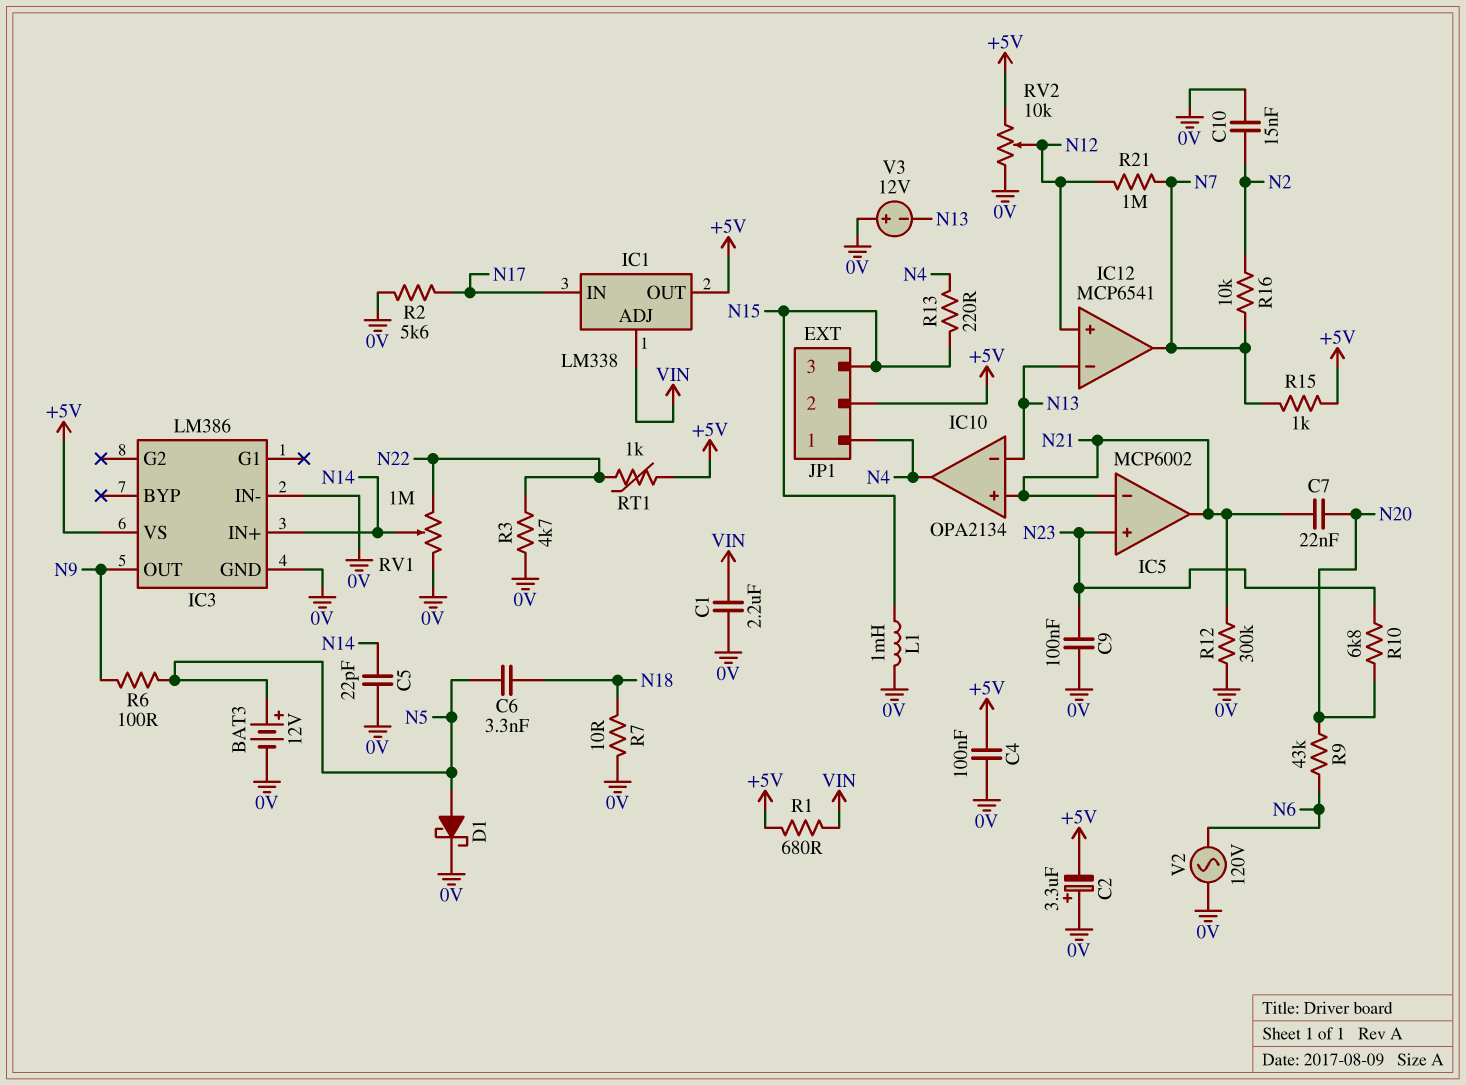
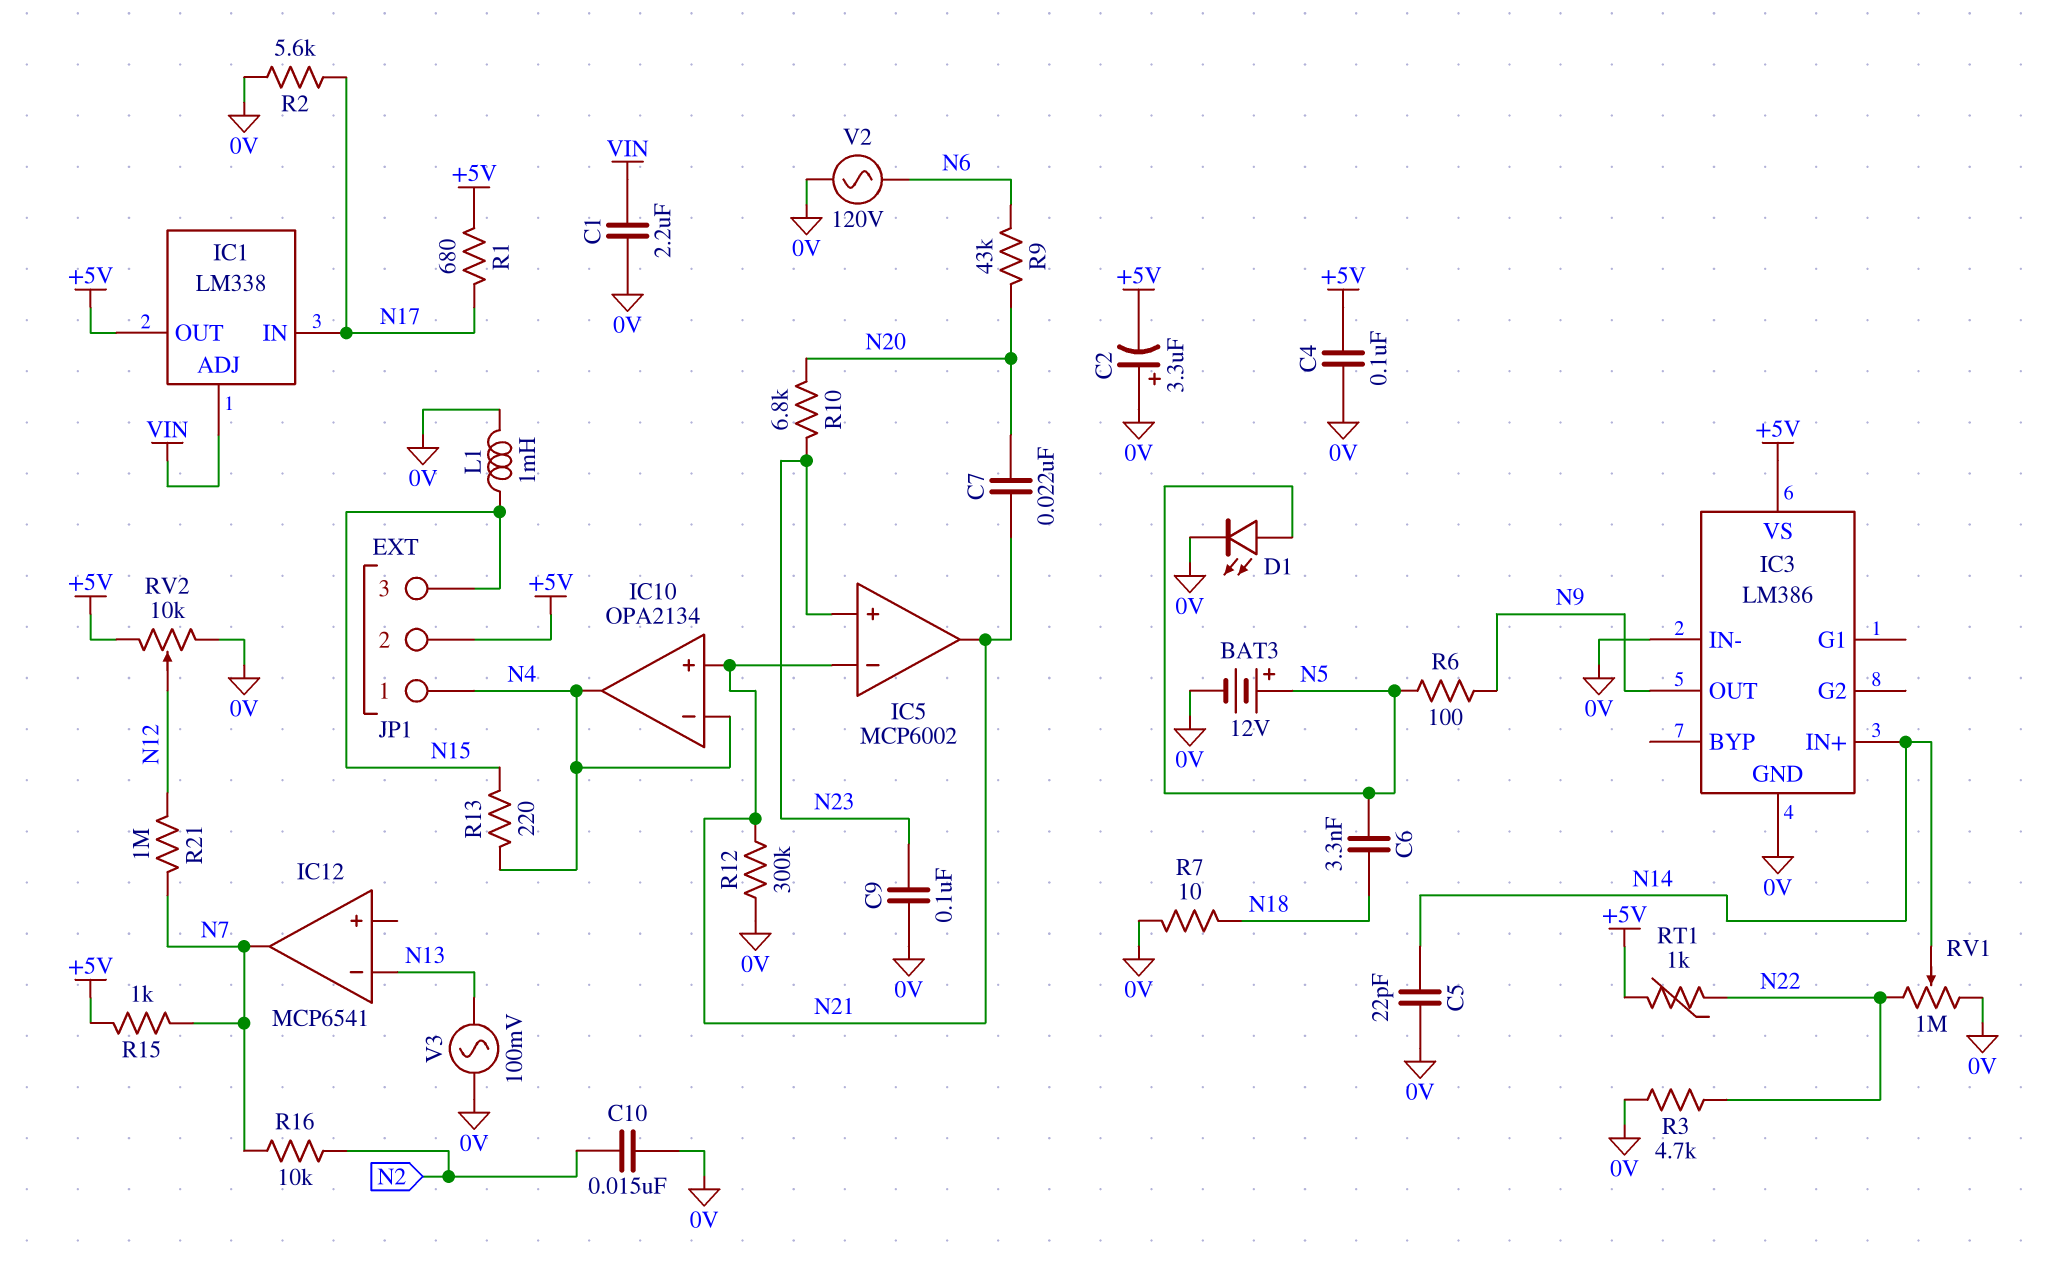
D1: schottky (A N5, K 0V) -> LED (A N5, K 0V)
IC10 pin in-: N13 -> N4
IC12 pin in+: N12 -> none
R1: 680 (+5V, VIN) -> 680 (+5V, N17)
V3: 12V (plus 0V, minus N13) -> AC 100mV (0V, N13)

